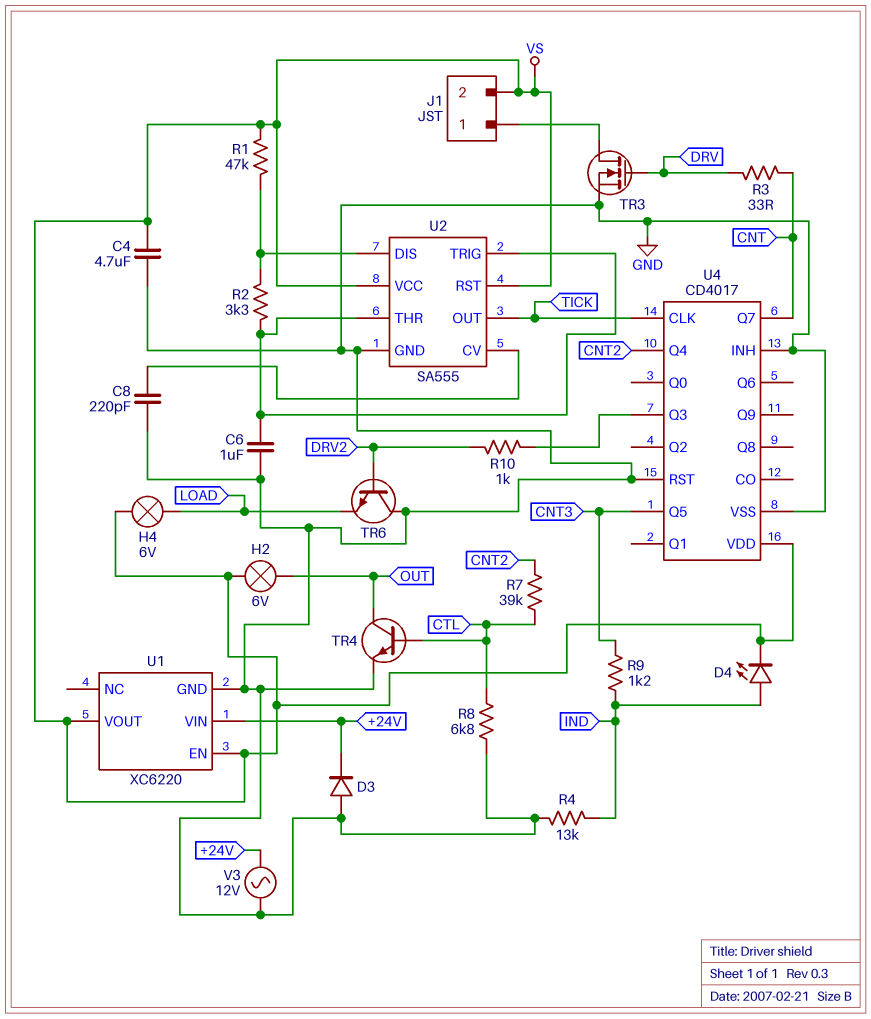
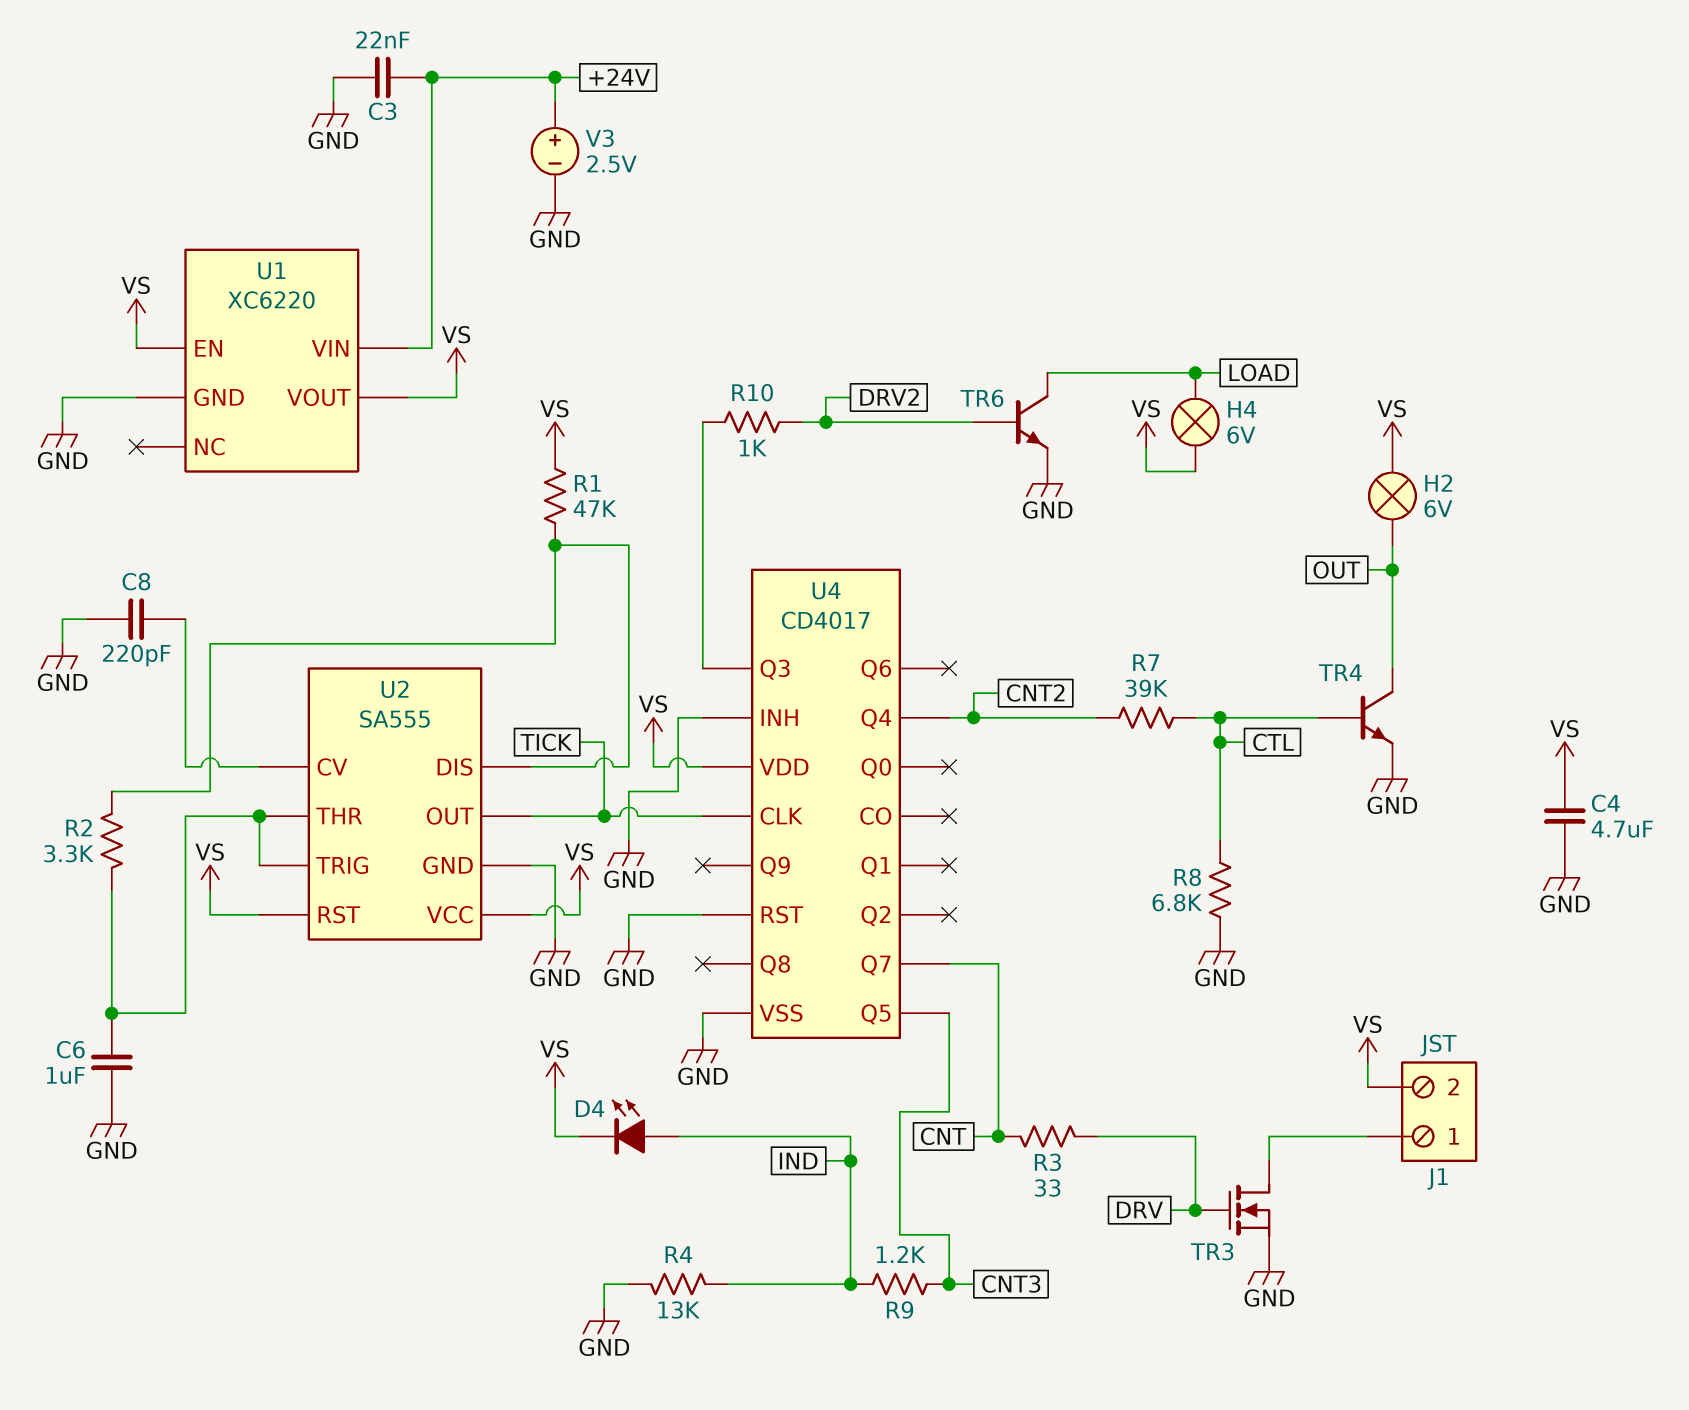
C3: none -> 22nF (+24V, GND)
D3: diode (A GND, K +24V) -> none
TR6: NPN (B DRV2, C GND, E LOAD) -> NPN (B DRV2, C LOAD, E GND)
V3: AC 12V (+24V, GND) -> 2.5V (plus +24V, minus GND)

